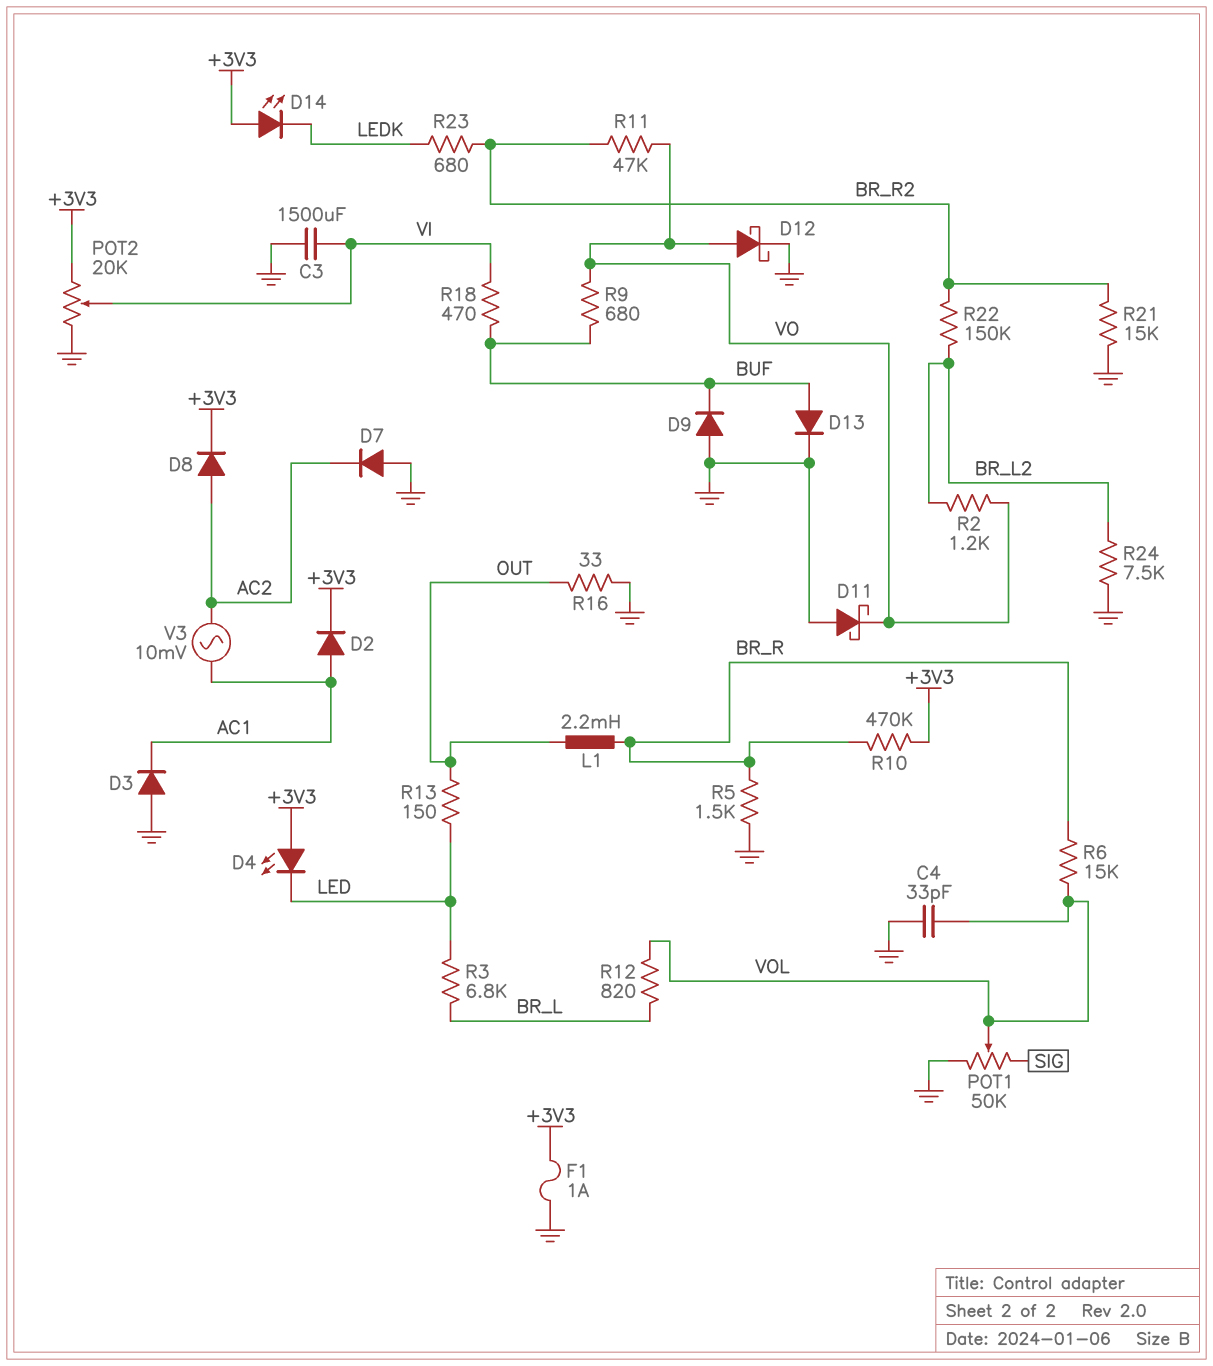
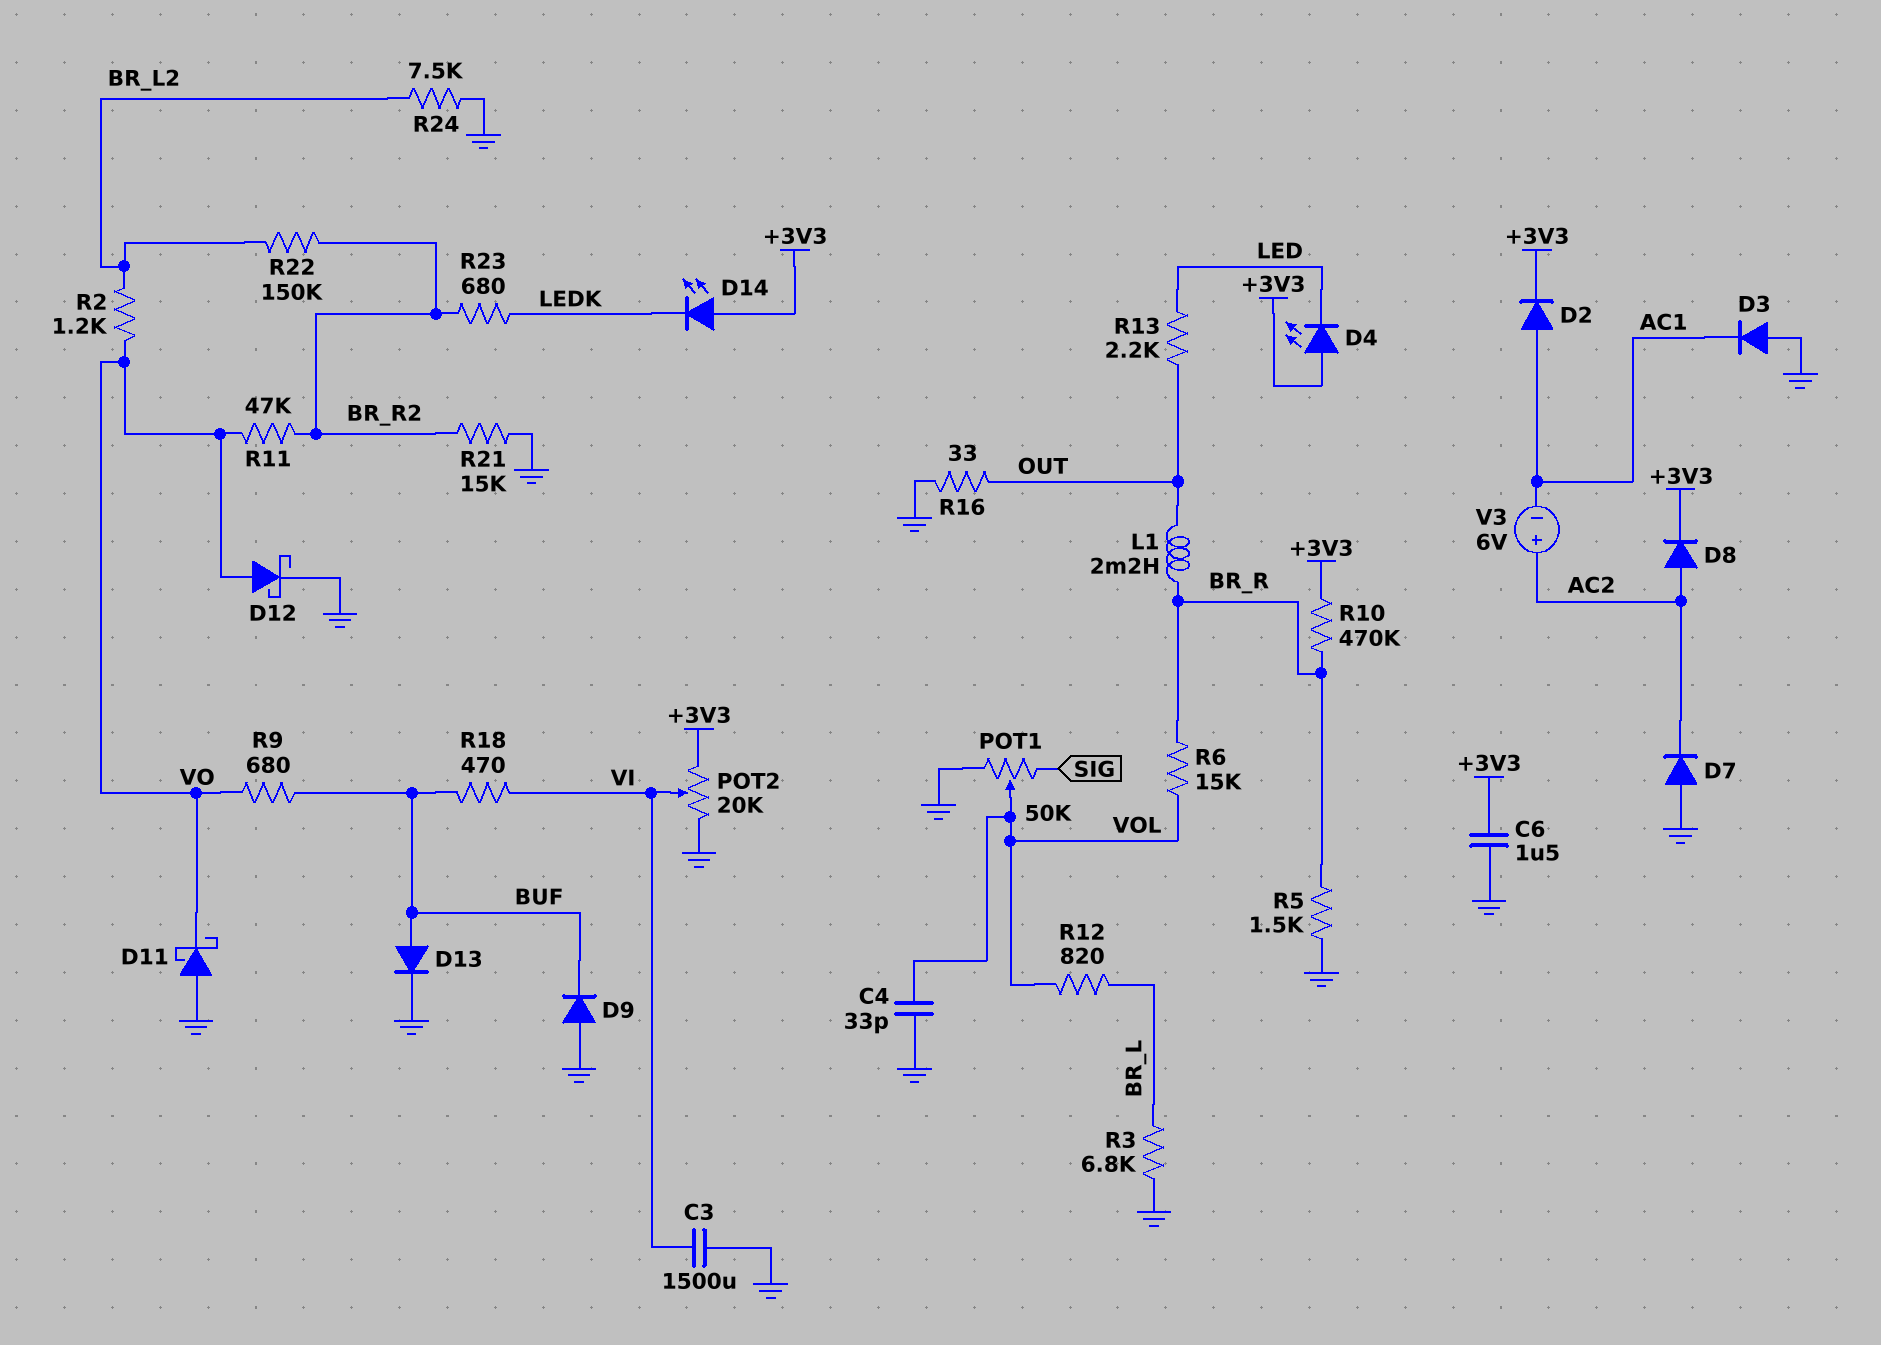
C6: none -> 1.5uF (+3V3, GND)
F1: 1A (+3V3, GND) -> none
R3: 6.8k (BR_L, LED) -> 6.8k (BR_L, GND)
R13: 150 (LED, OUT) -> 2.2k (LED, OUT)
V3: AC 10mV (AC1, AC2) -> 6V (plus AC2, minus AC1)

